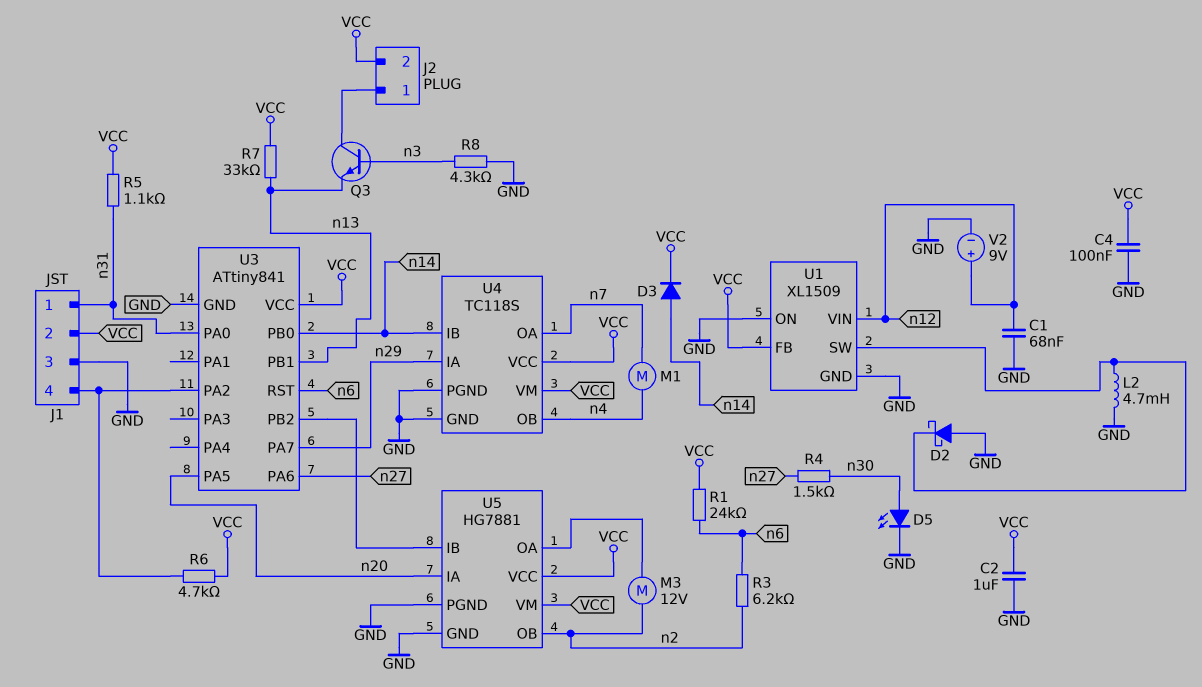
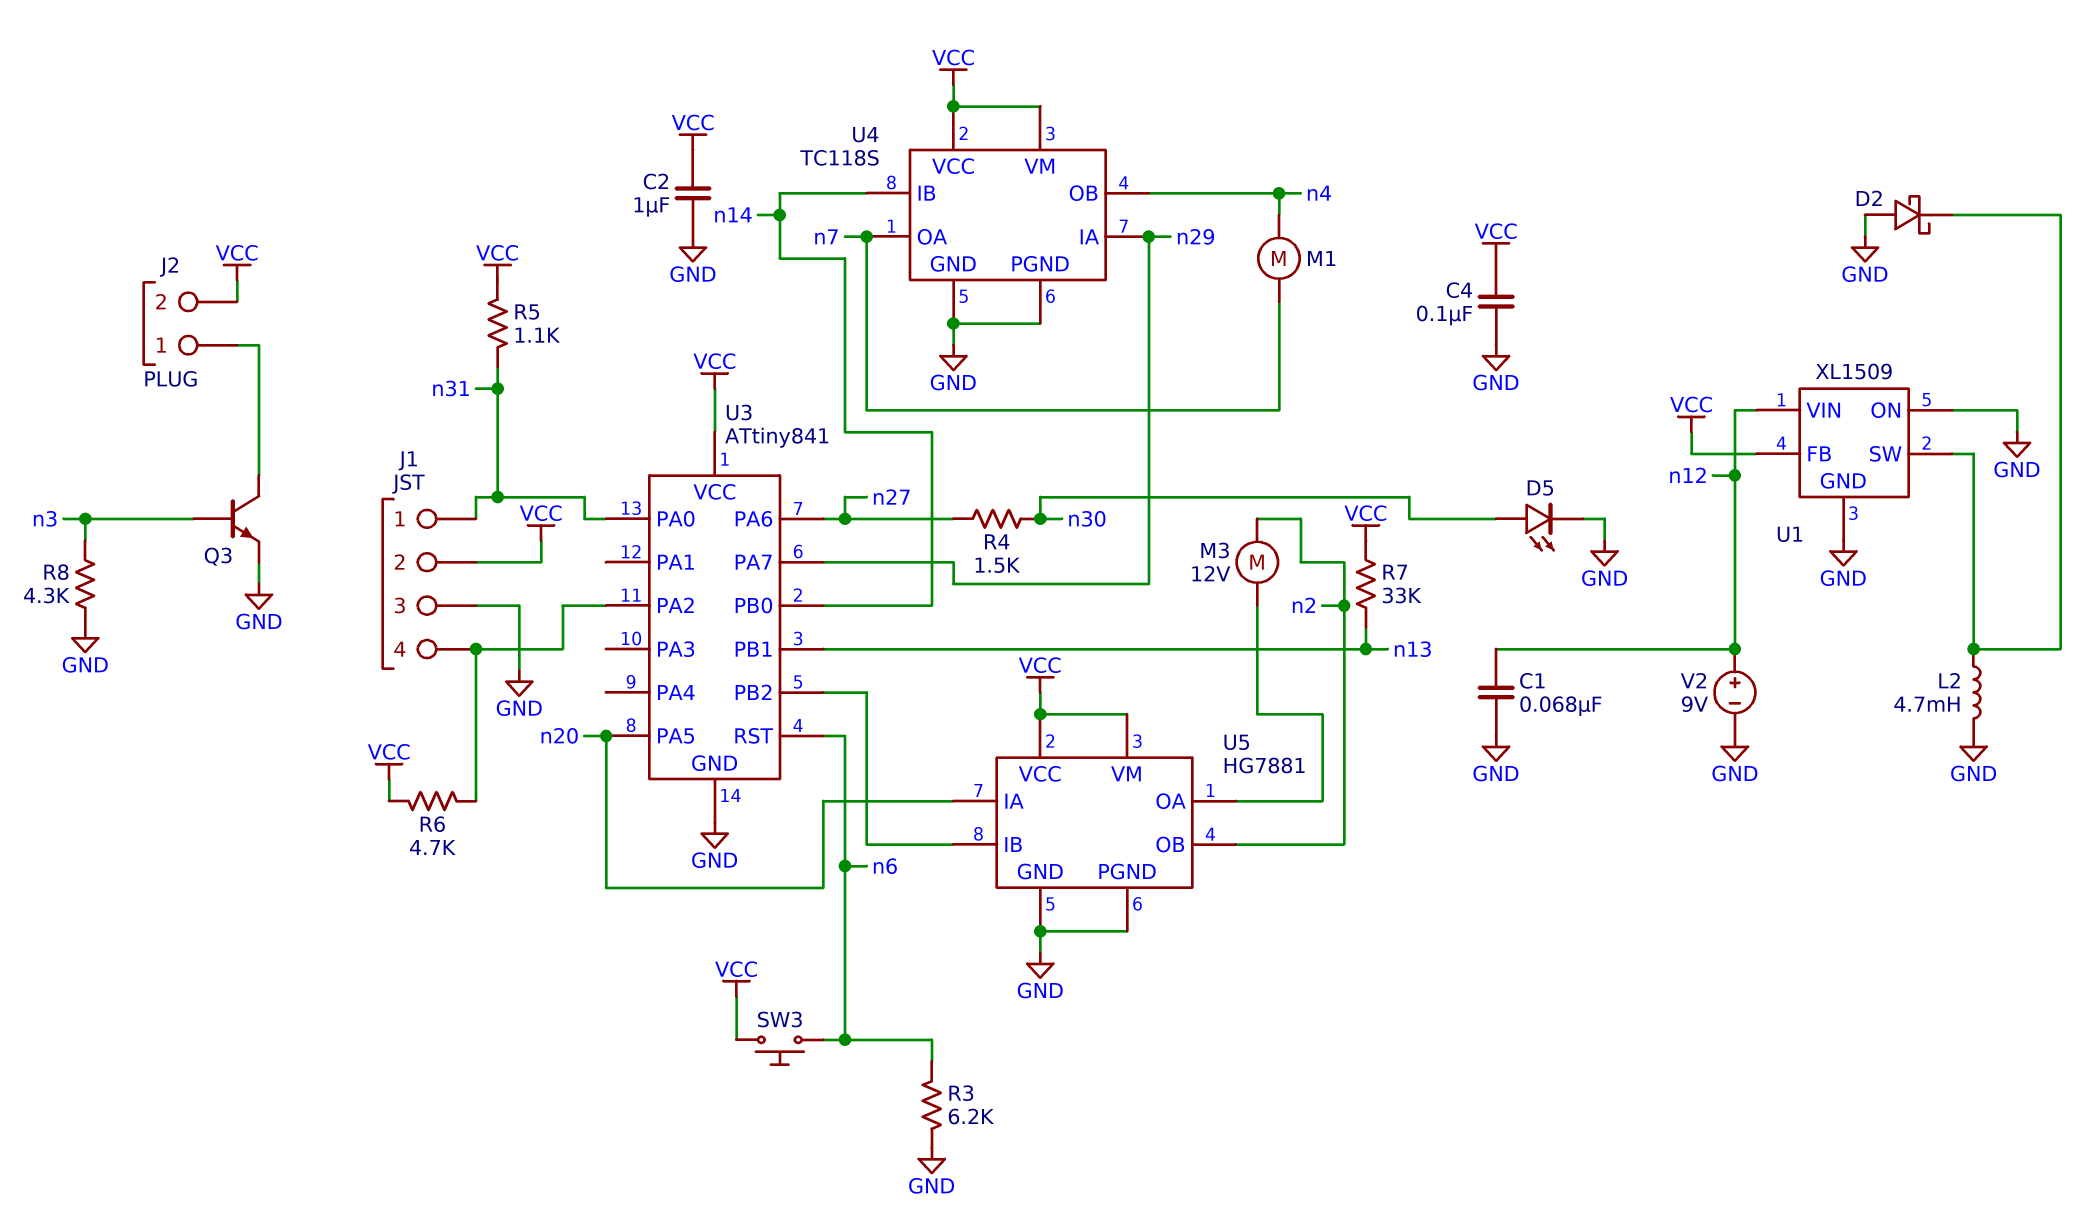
D3: diode (A n14, K VCC) -> none
Q3: NPN (B n3, C J2/1, E n13) -> NPN (B n3, C J2/1, E GND)
R1: 24k (VCC, n6) -> none
R3: 6.2k (n2, n6) -> 6.2k (GND, n6)
SW3: none -> button (VCC, n6)

